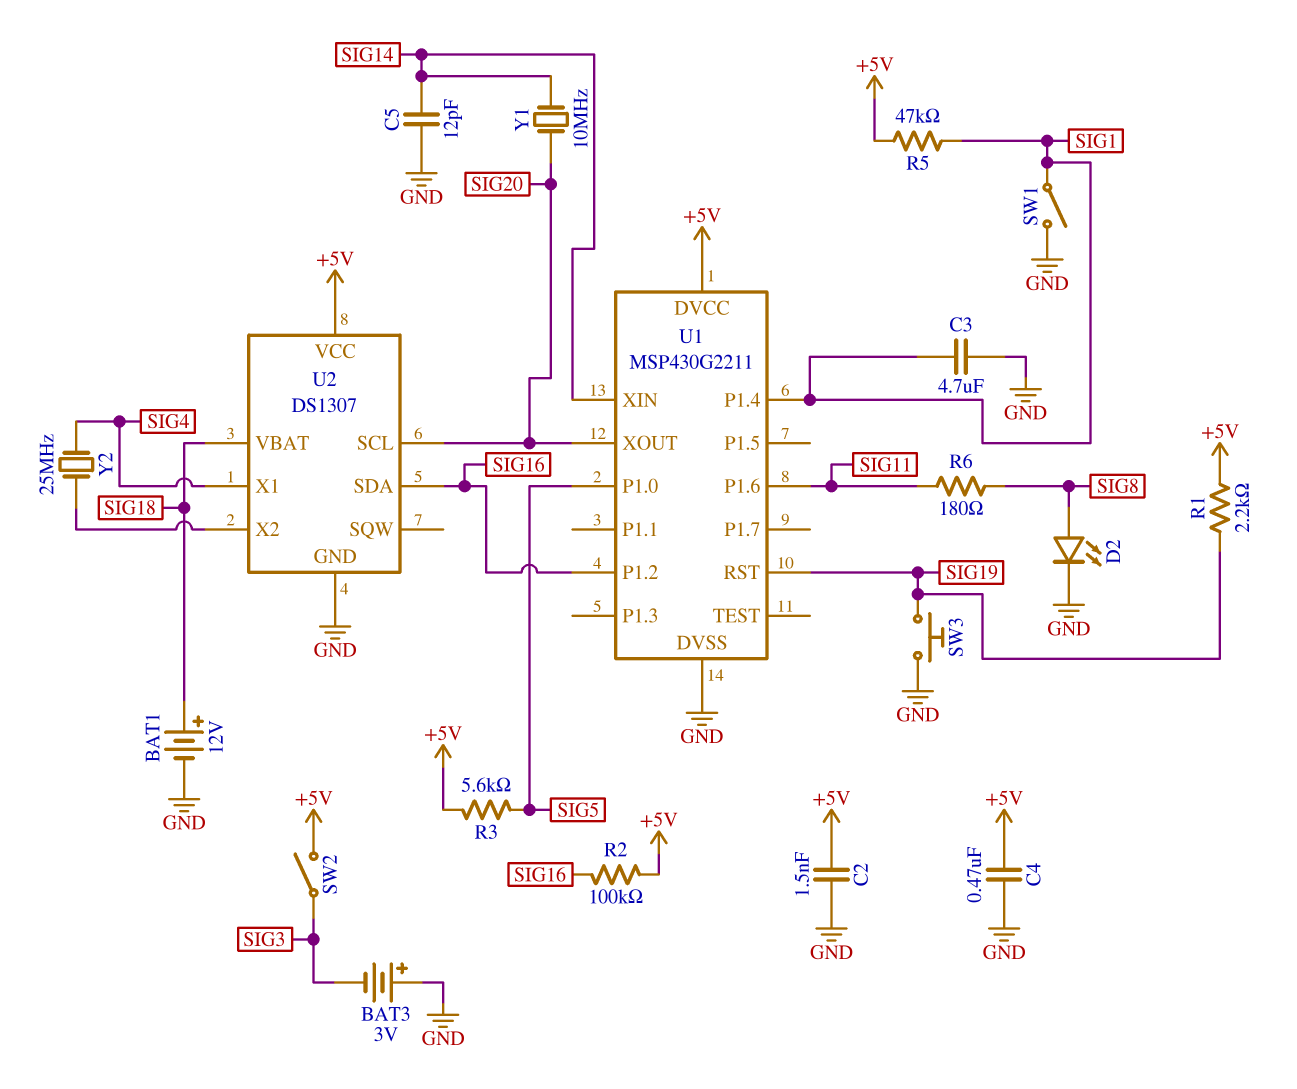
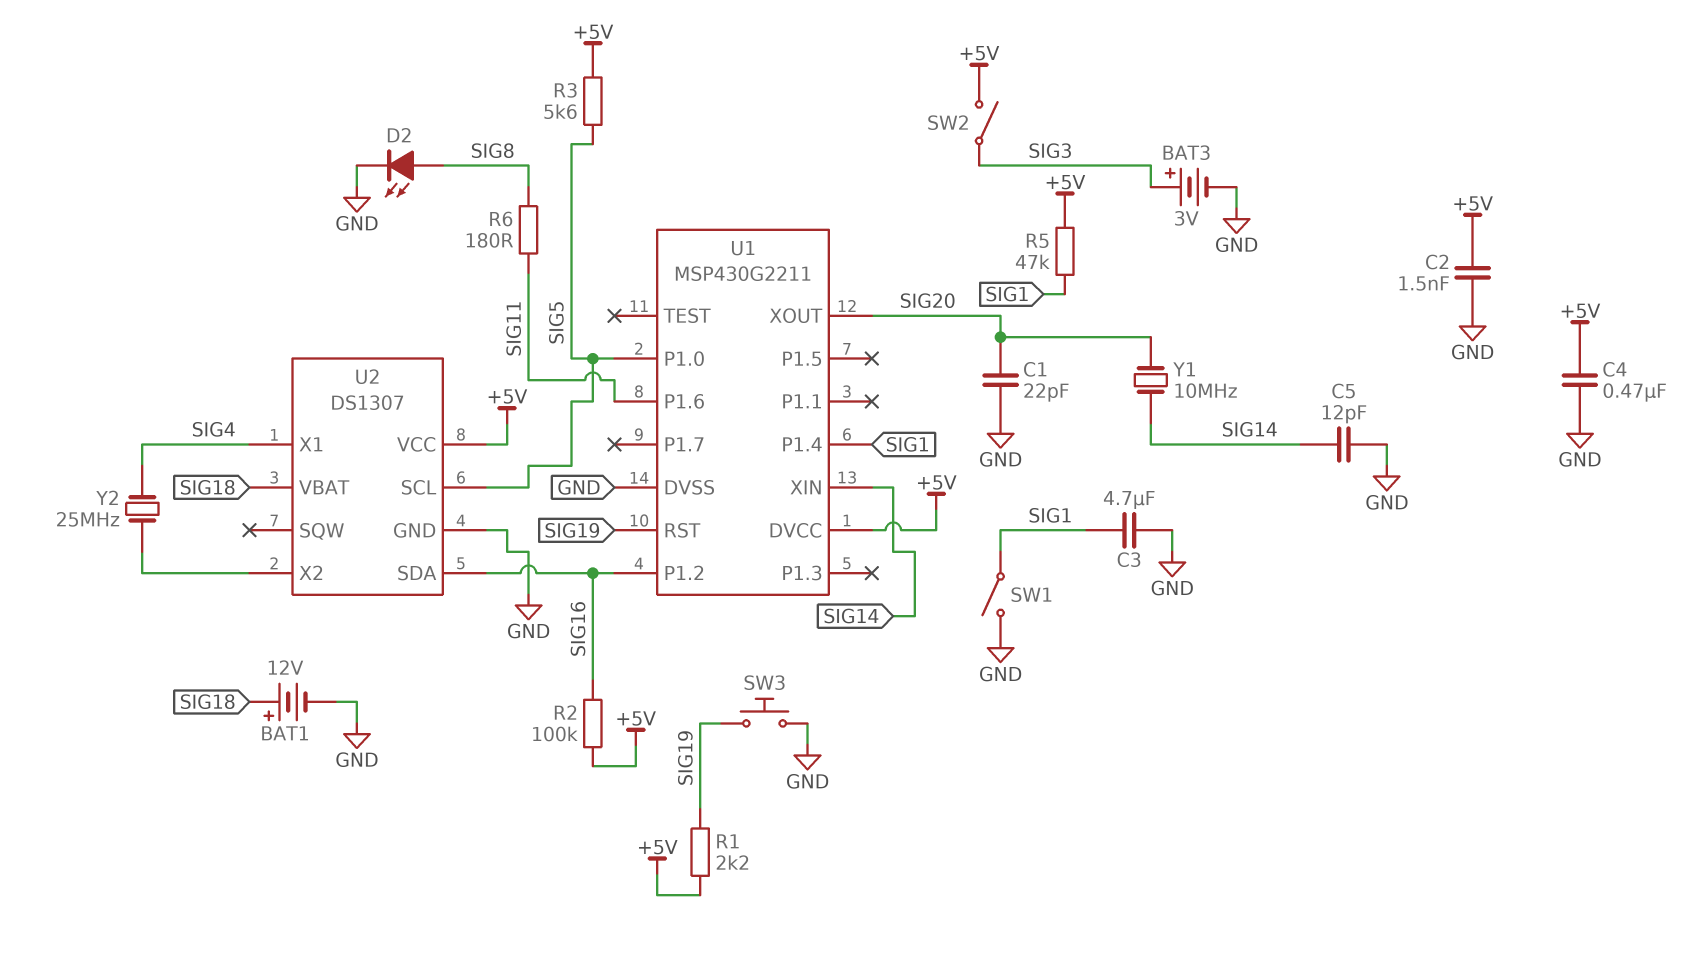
BAT3: 3V (plus GND, minus SIG3) -> 3V (plus SIG3, minus GND)
C1: none -> 22pF (GND, SIG20)
U2 pin SCL: SIG20 -> SIG5

